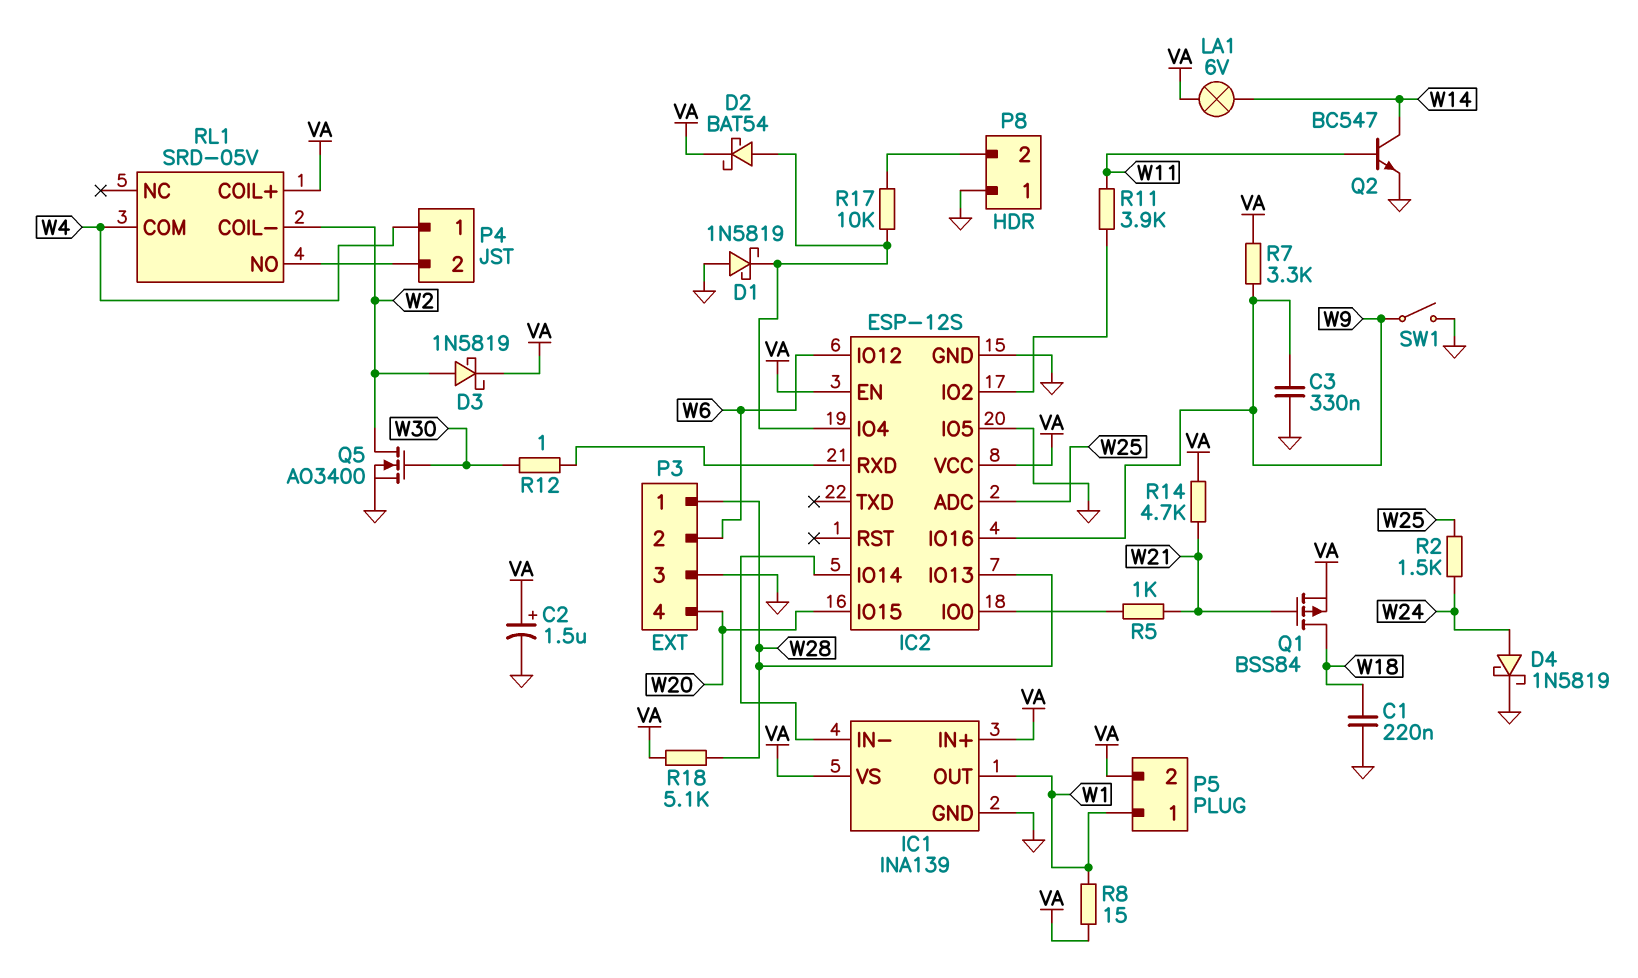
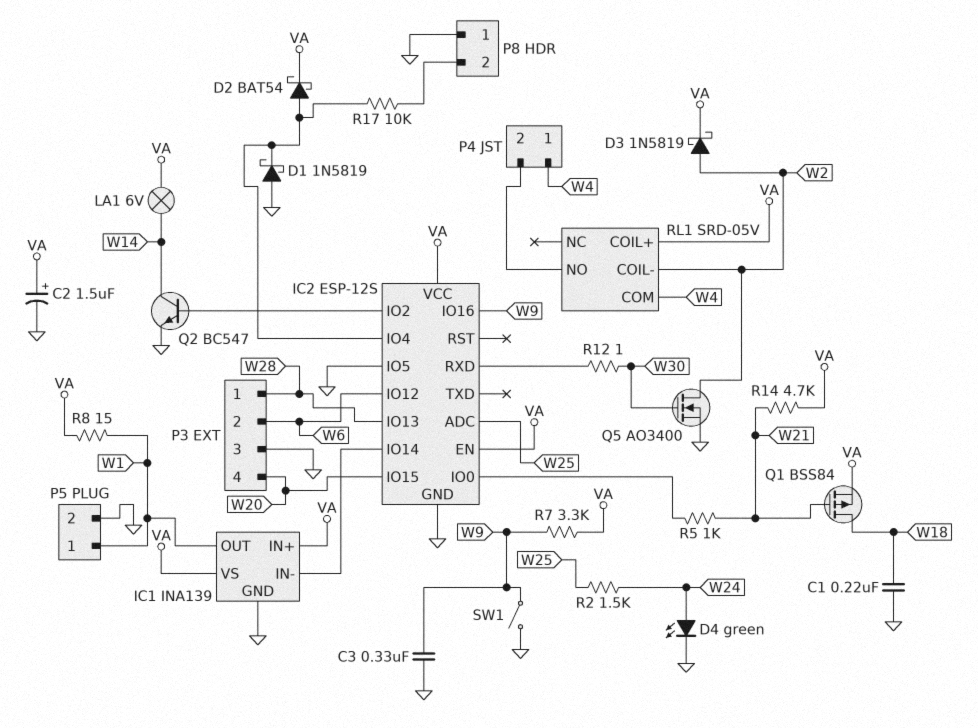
D4: schottky 1N5819 (A W24, K GND) -> LED green (A W24, K GND)
P5 pin 2: VA -> GND
Q2: NPN BC547 (B W11, C W14, E GND) -> NPN BC547 (B IC2/IO2, C W14, E GND)
R11: 3.9k (IC2/IO2, W11) -> none
R18: 5.1k (VA, W28) -> none

